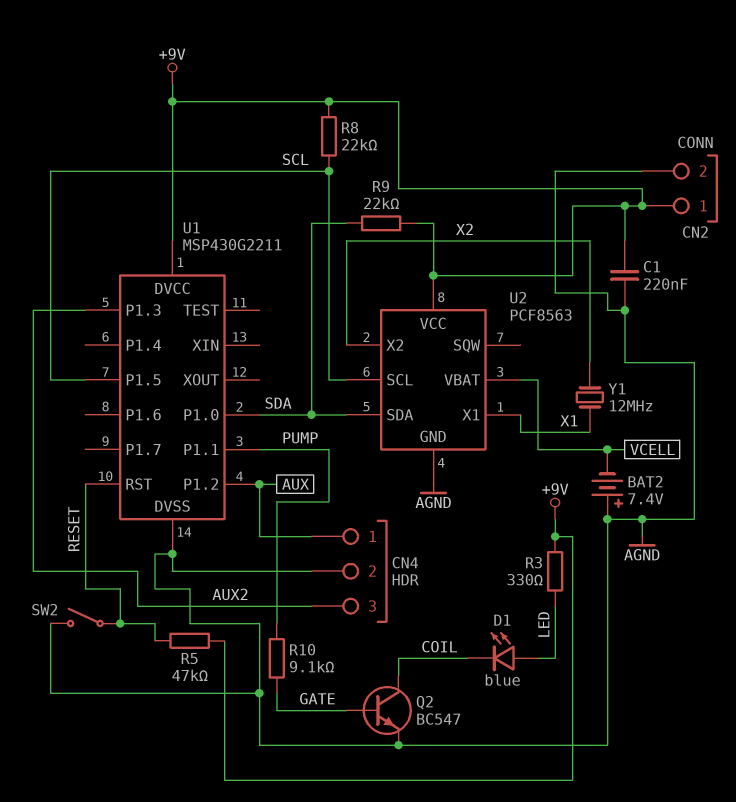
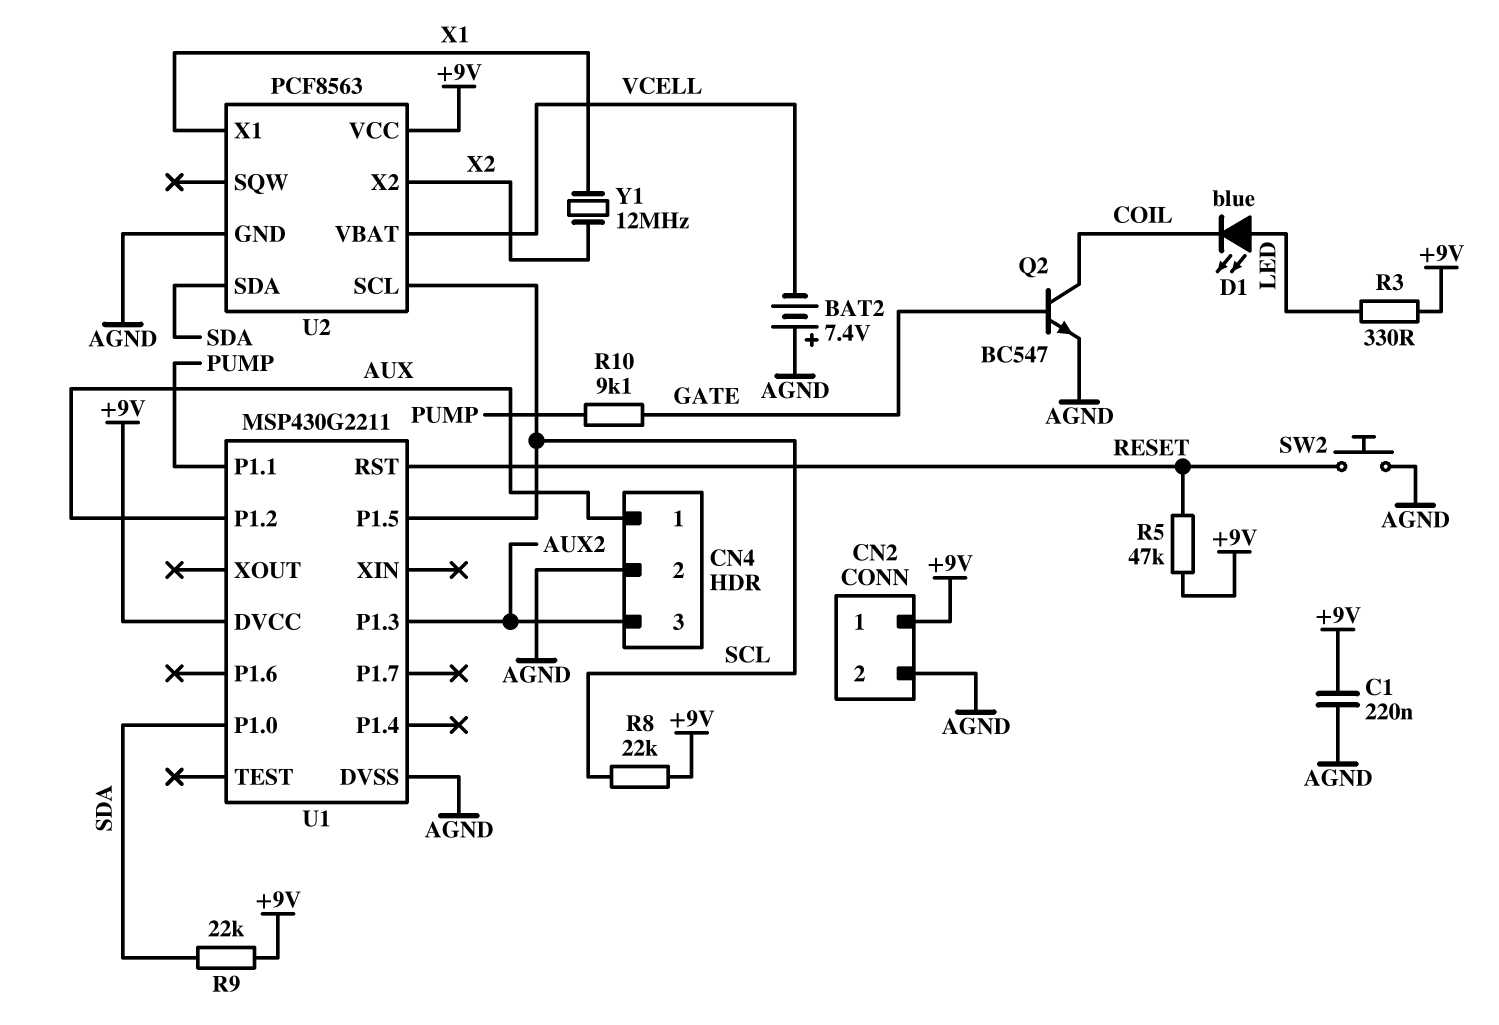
SW2: switch (AGND, RESET) -> button (AGND, RESET)

